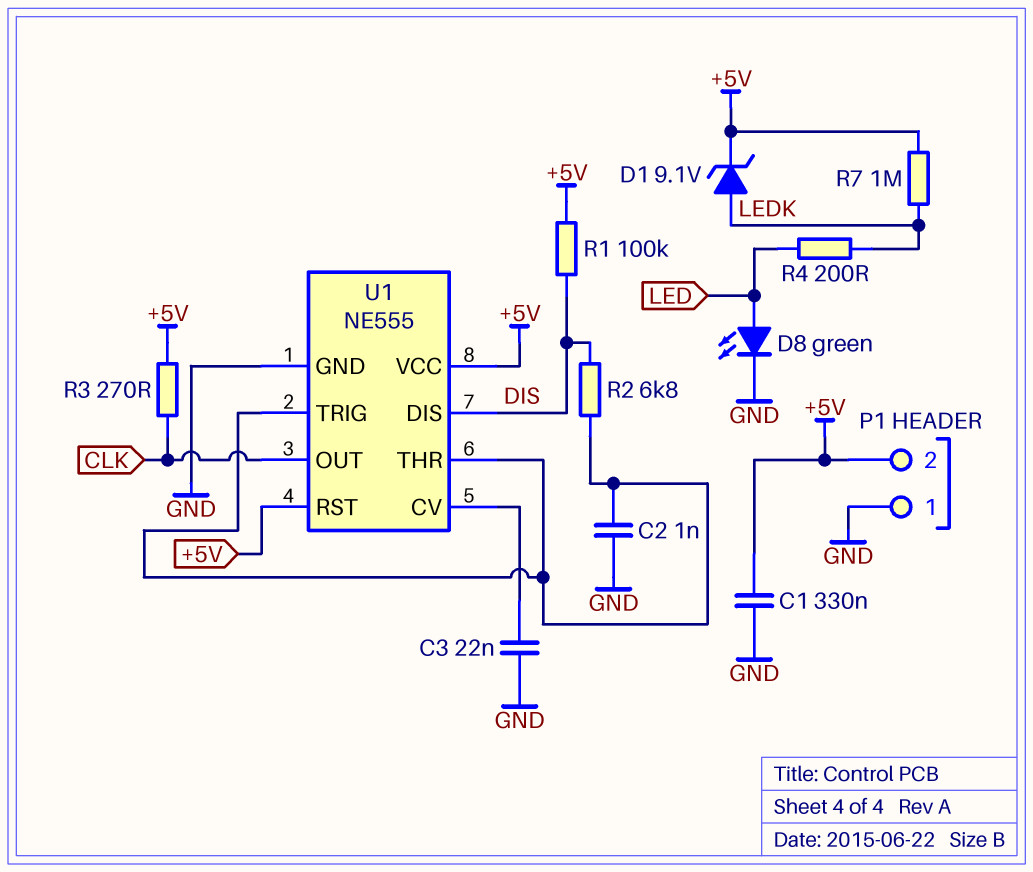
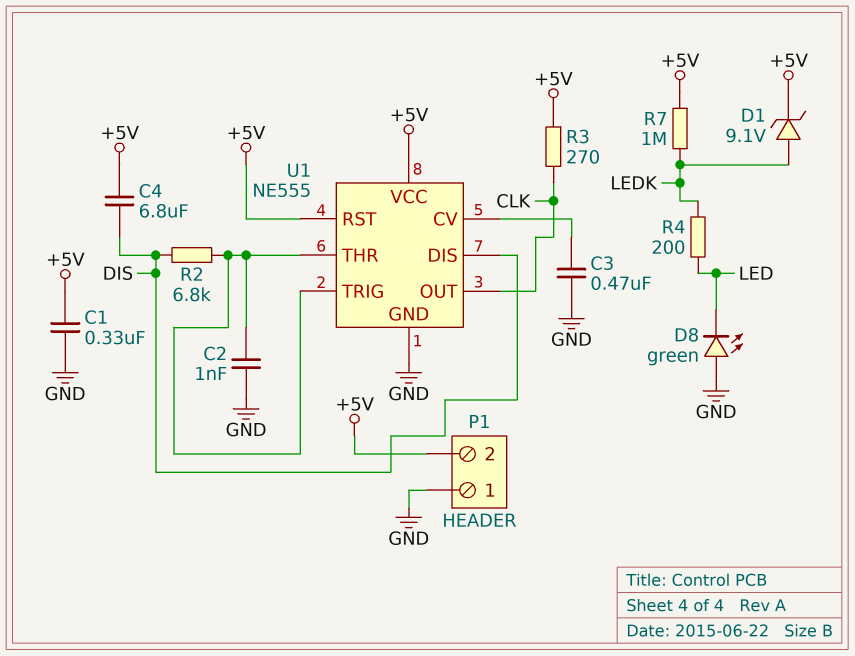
C3: 22nF (GND, U1/CV) -> 470nF (GND, U1/CV)
C4: none -> 6.8uF (+5V, DIS)
D8: LED green (A LED, K GND) -> LED green (A GND, K LED)
R1: 100k (+5V, DIS) -> none

